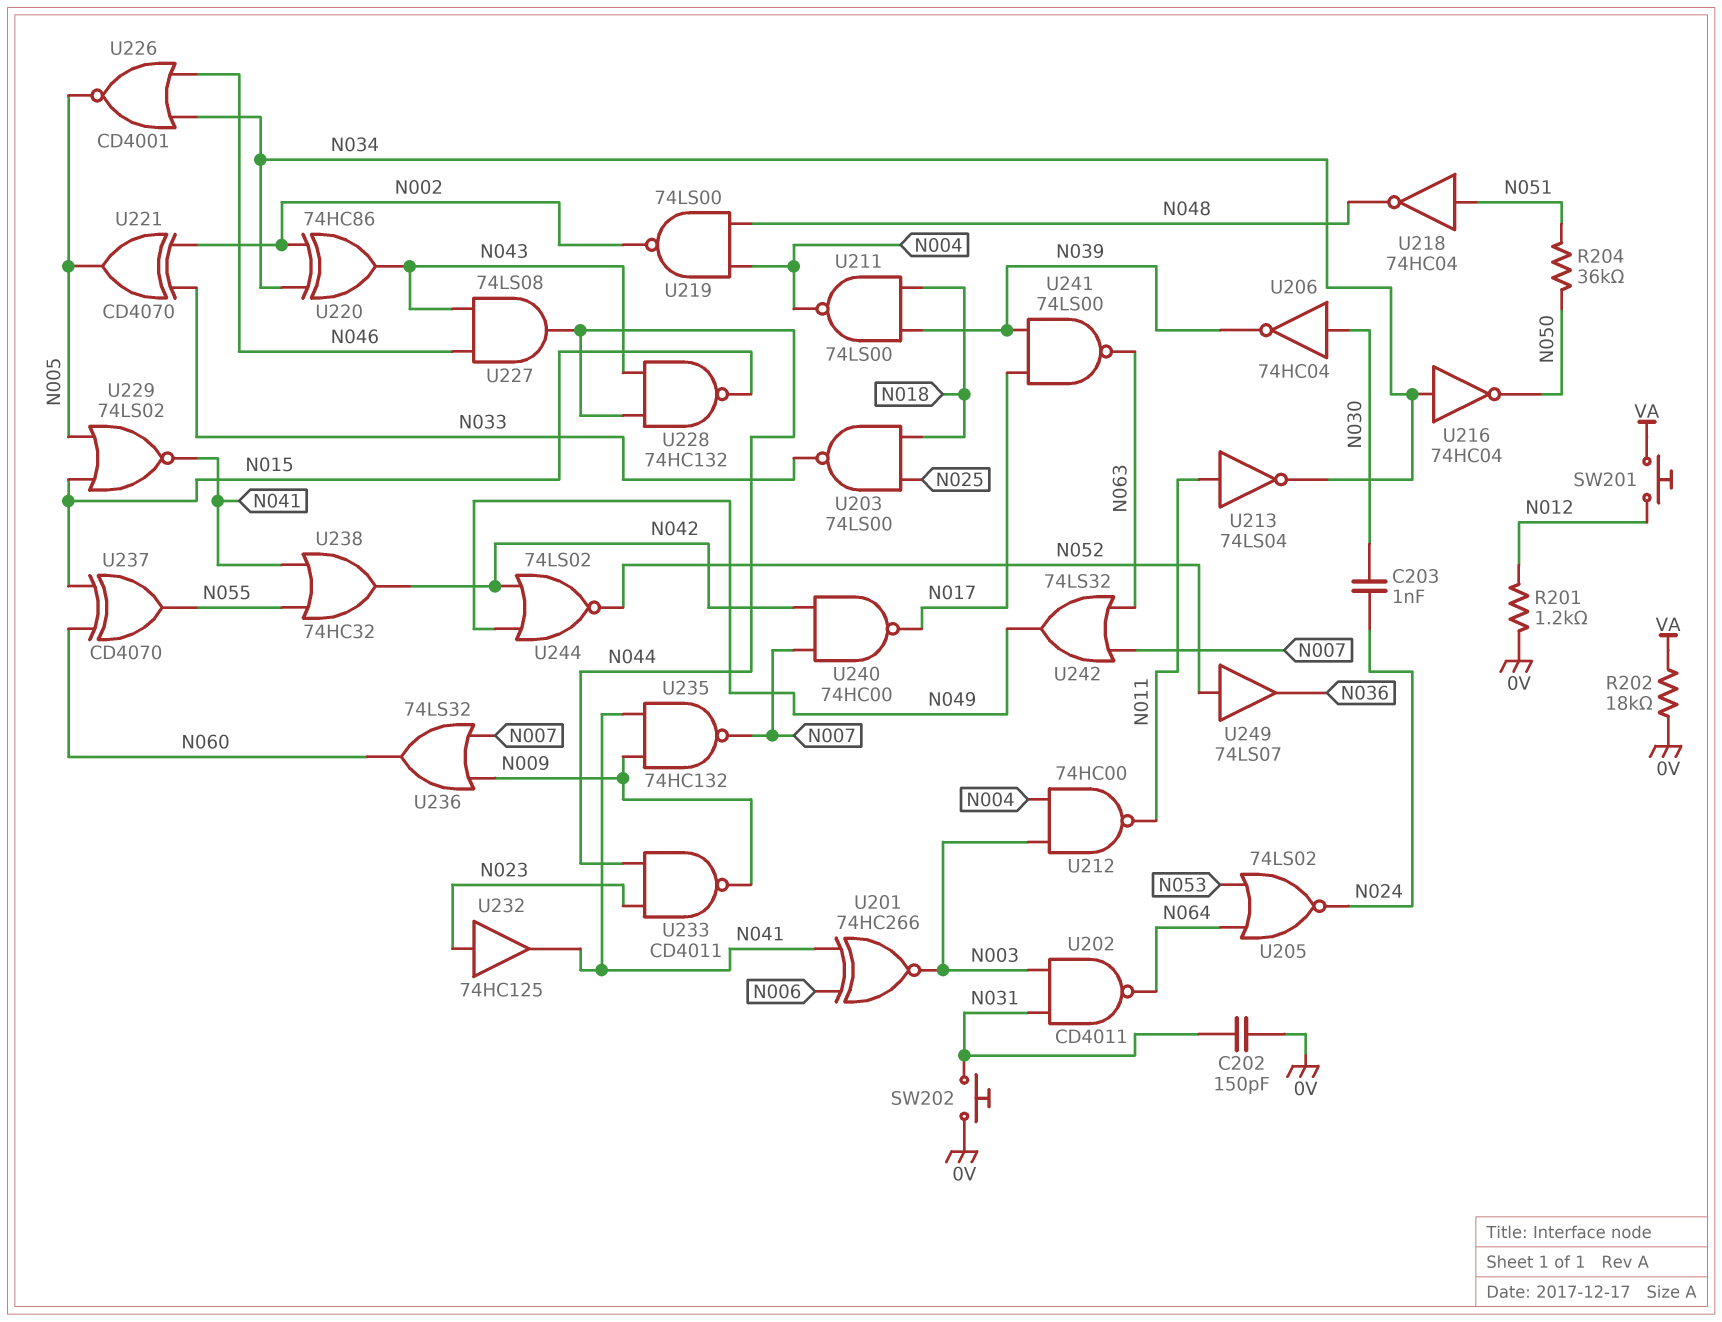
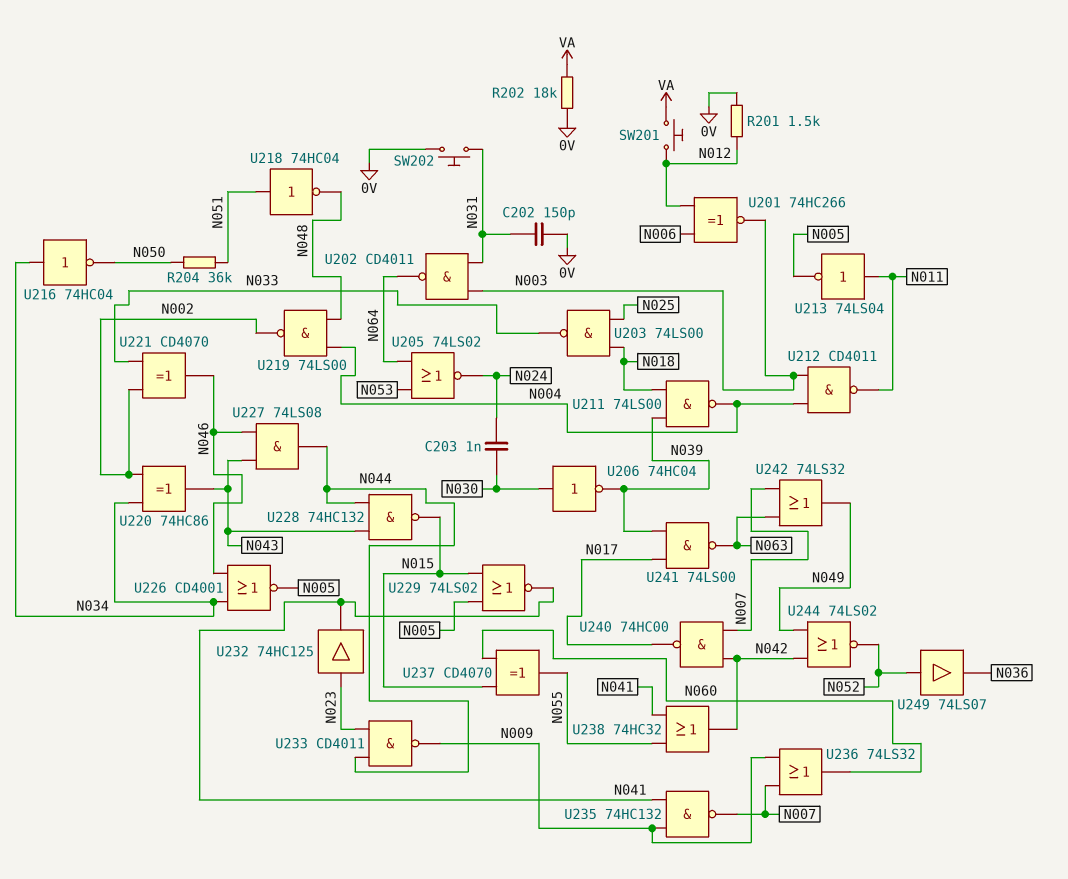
R201: 1.2k (0V, N012) -> 1.5k (0V, N012)
U201: XNOR 74HC266 (in N006, in N041, out N003) -> XNOR 74HC266 (in N006, in N012, out N003)
U212: NAND 74HC00 (in N003, in N004, out N011) -> NAND CD4011 (in N003, in N004, out N011)
U213: NOT 74LS04 (in N011, out N034) -> NOT 74LS04 (in N011, out N005)
U221: XOR CD4070 (in N002, in N033, out N005) -> XOR CD4070 (in N002, in N033, out N046)

